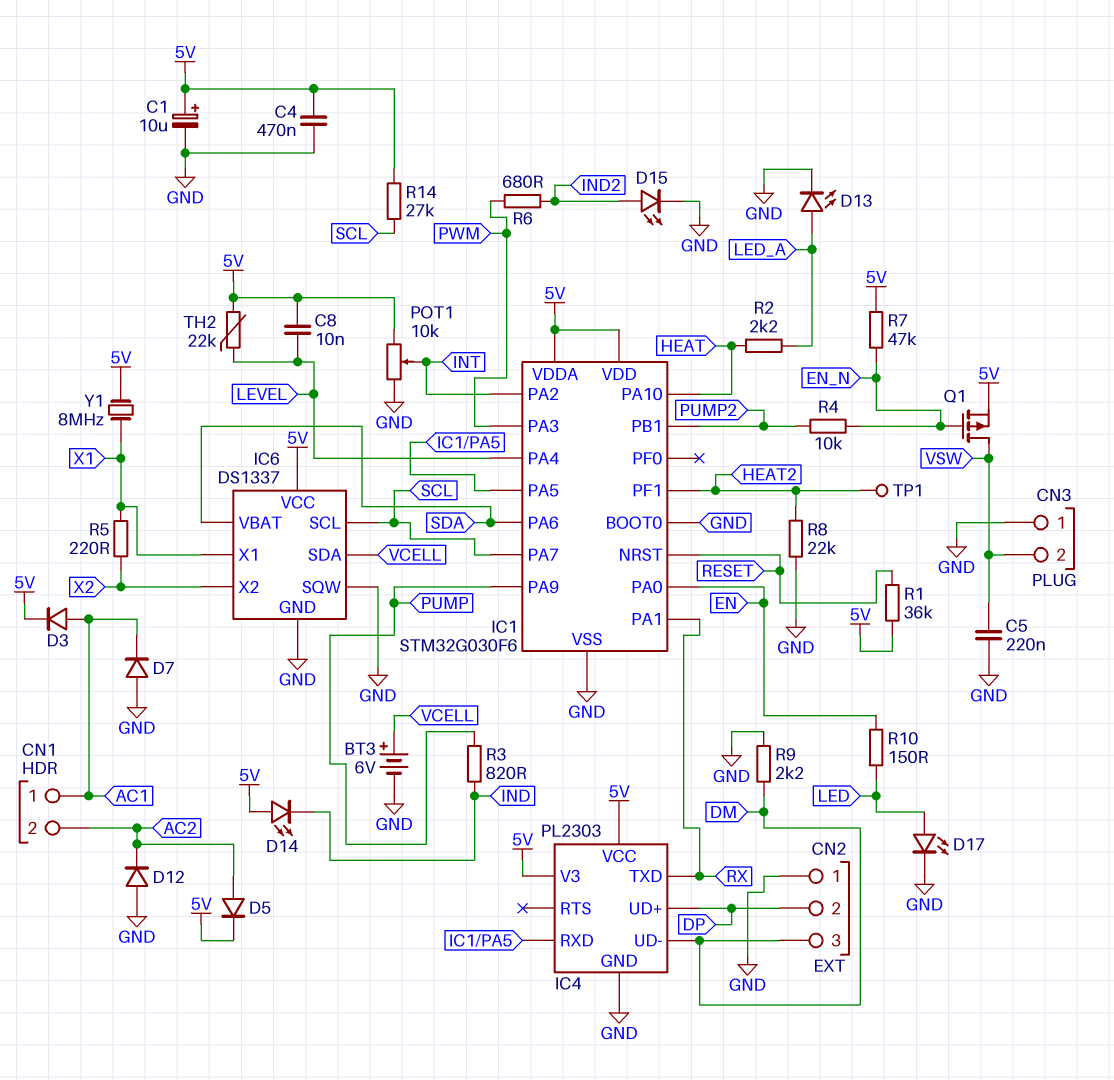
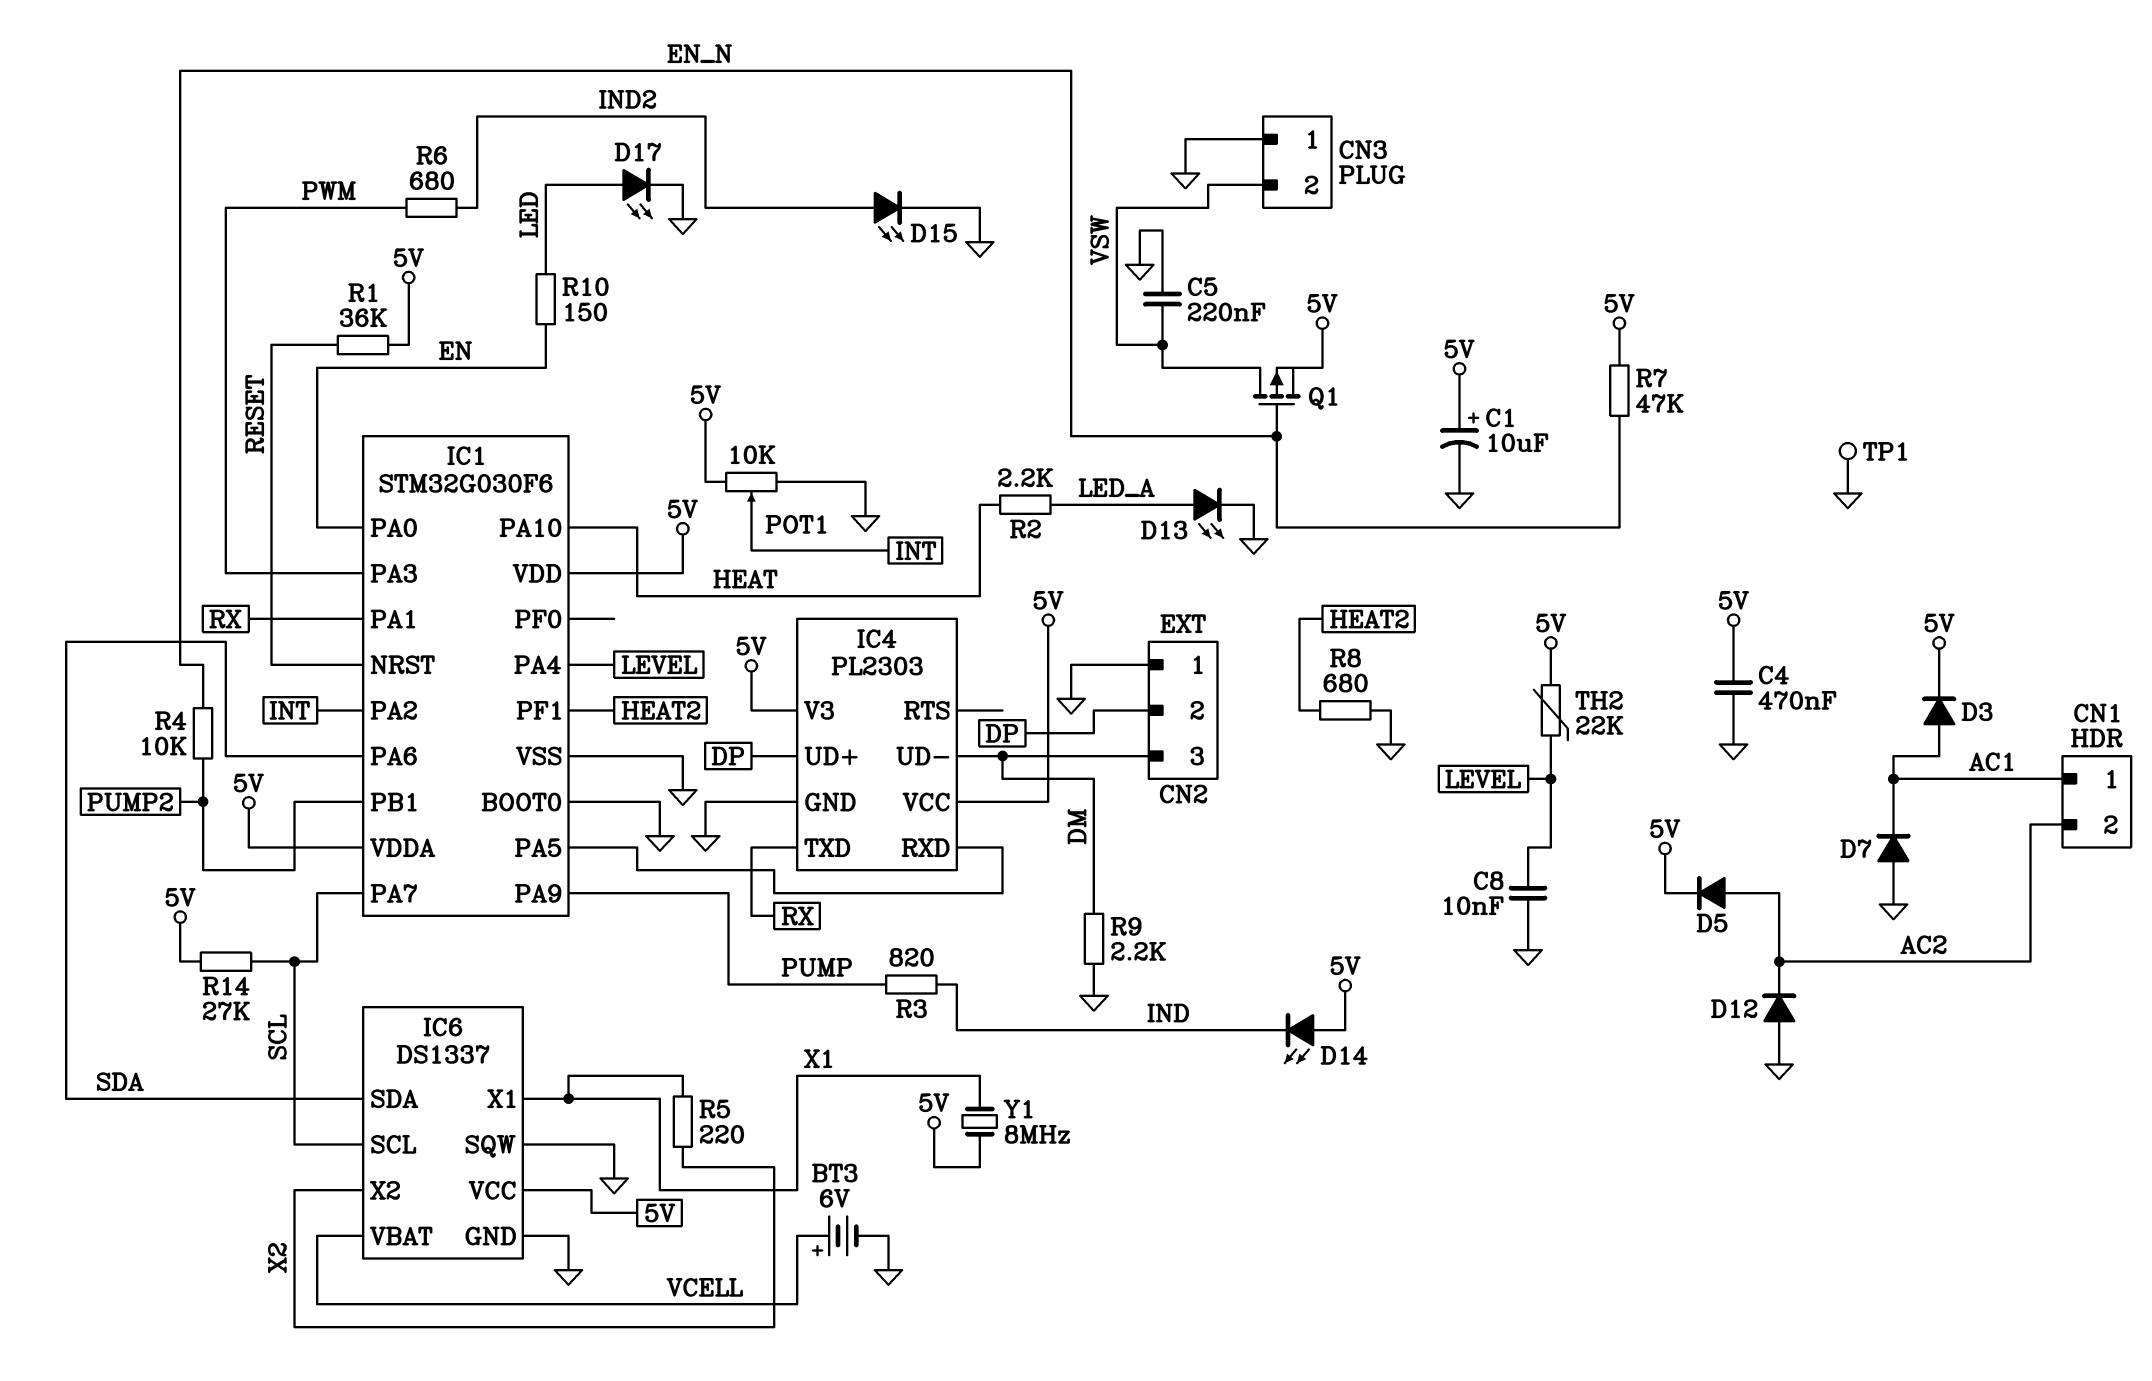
C8: 10nF (5V, LEVEL) -> 10nF (GND, LEVEL)
IC6 pin SDA: VCELL -> SDA
IC6 pin VBAT: SDA -> VCELL
R8: 22k (GND, HEAT2) -> 680 (GND, HEAT2)
TP1: test point (HEAT2) -> test point (GND)

